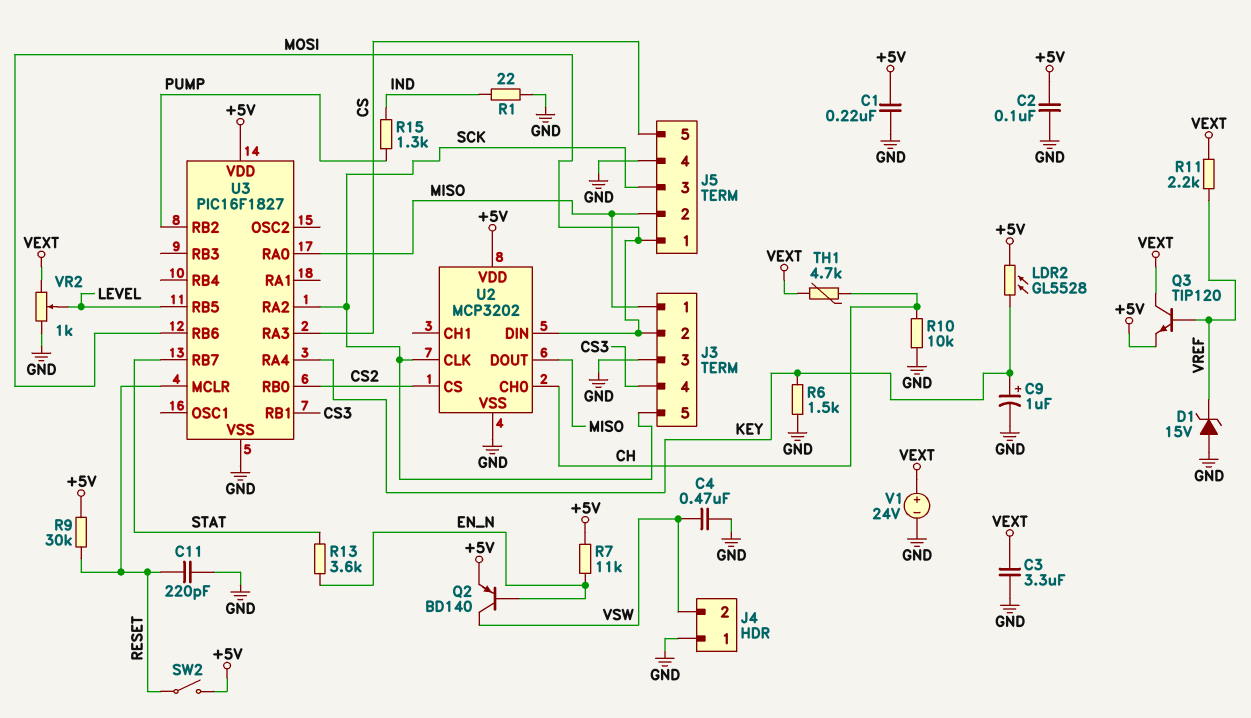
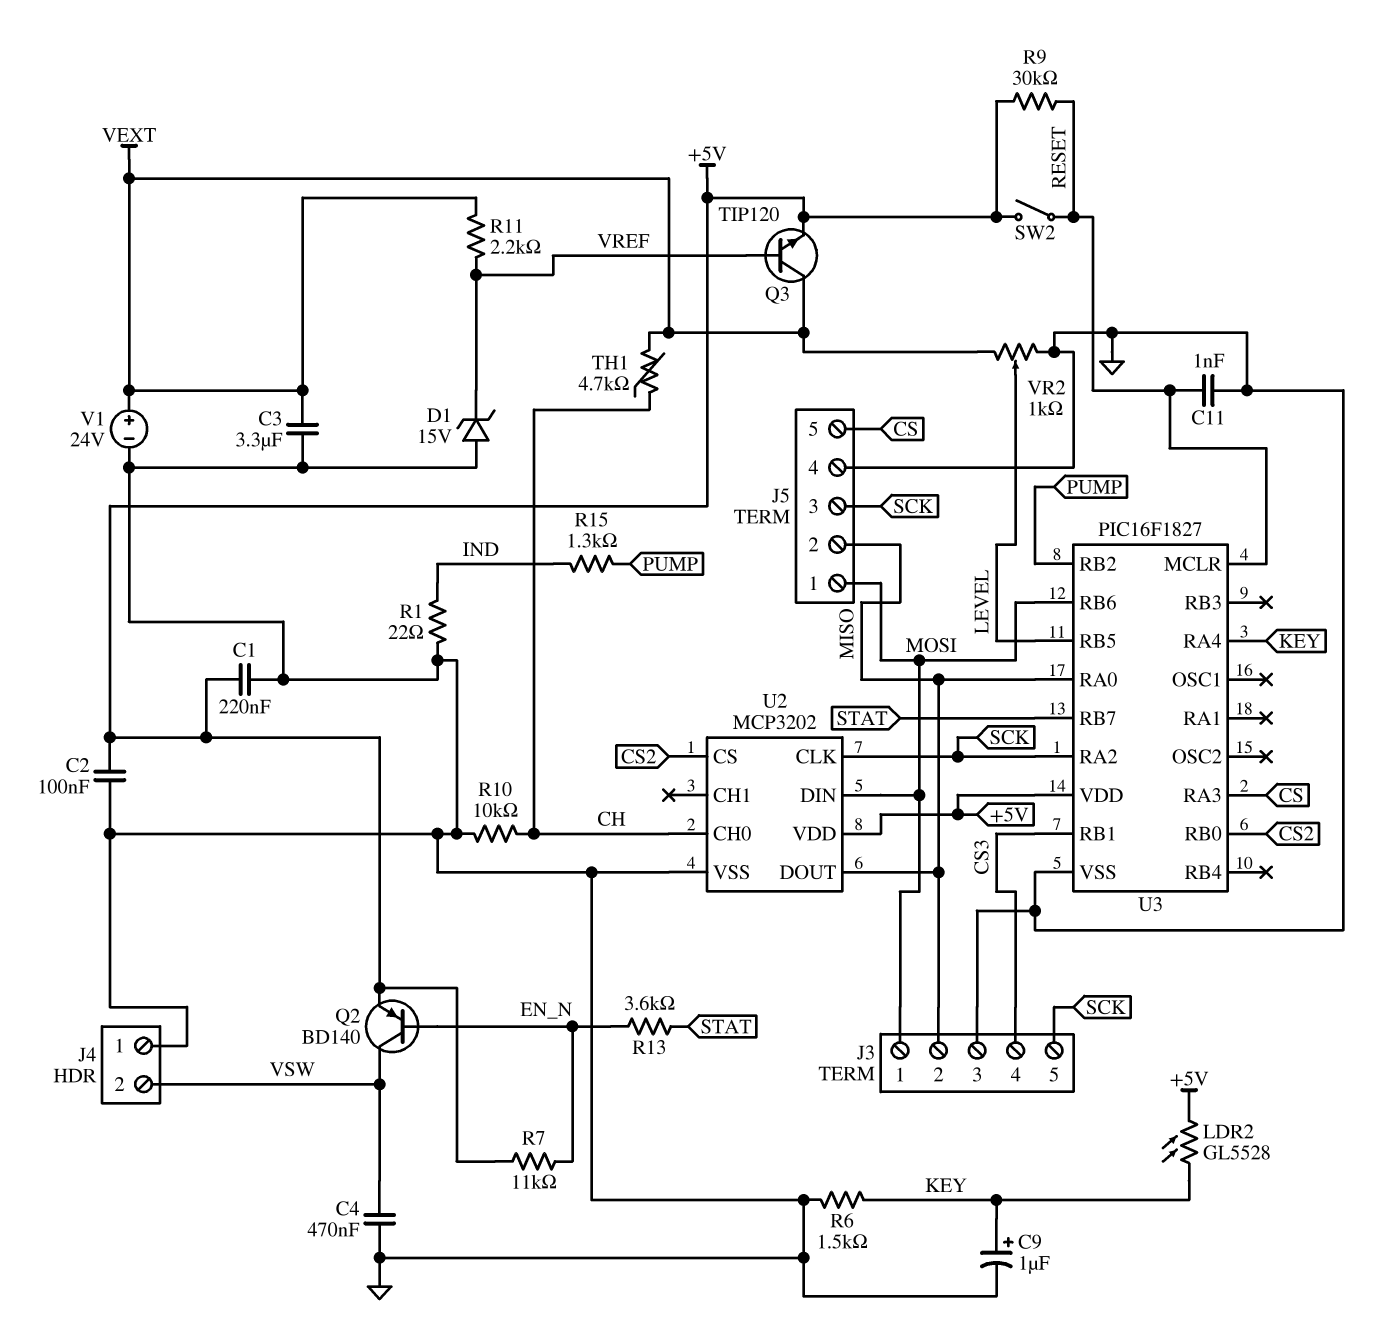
C11: 220pF (GND, RESET) -> 1nF (GND, RESET)
J3 pin 1: MISO -> MOSI
J3 pin 2: MOSI -> MISO

